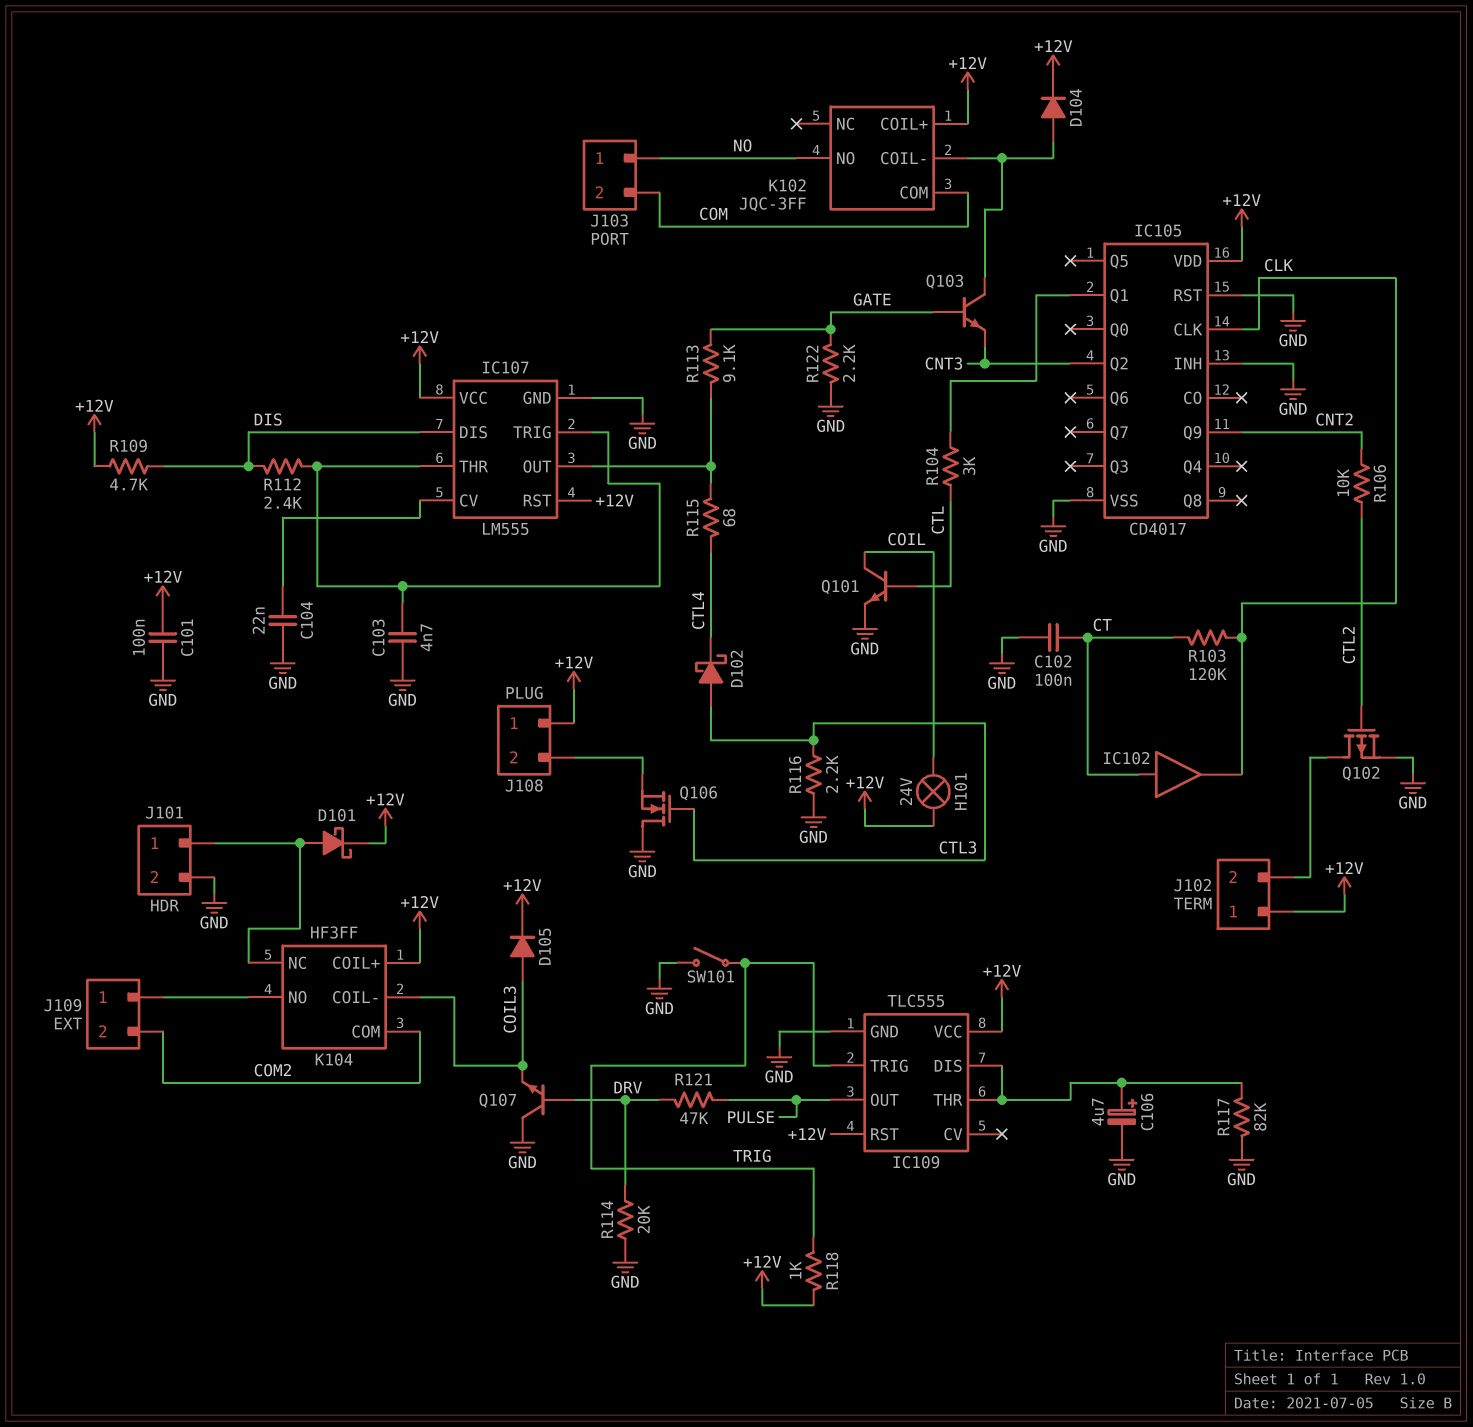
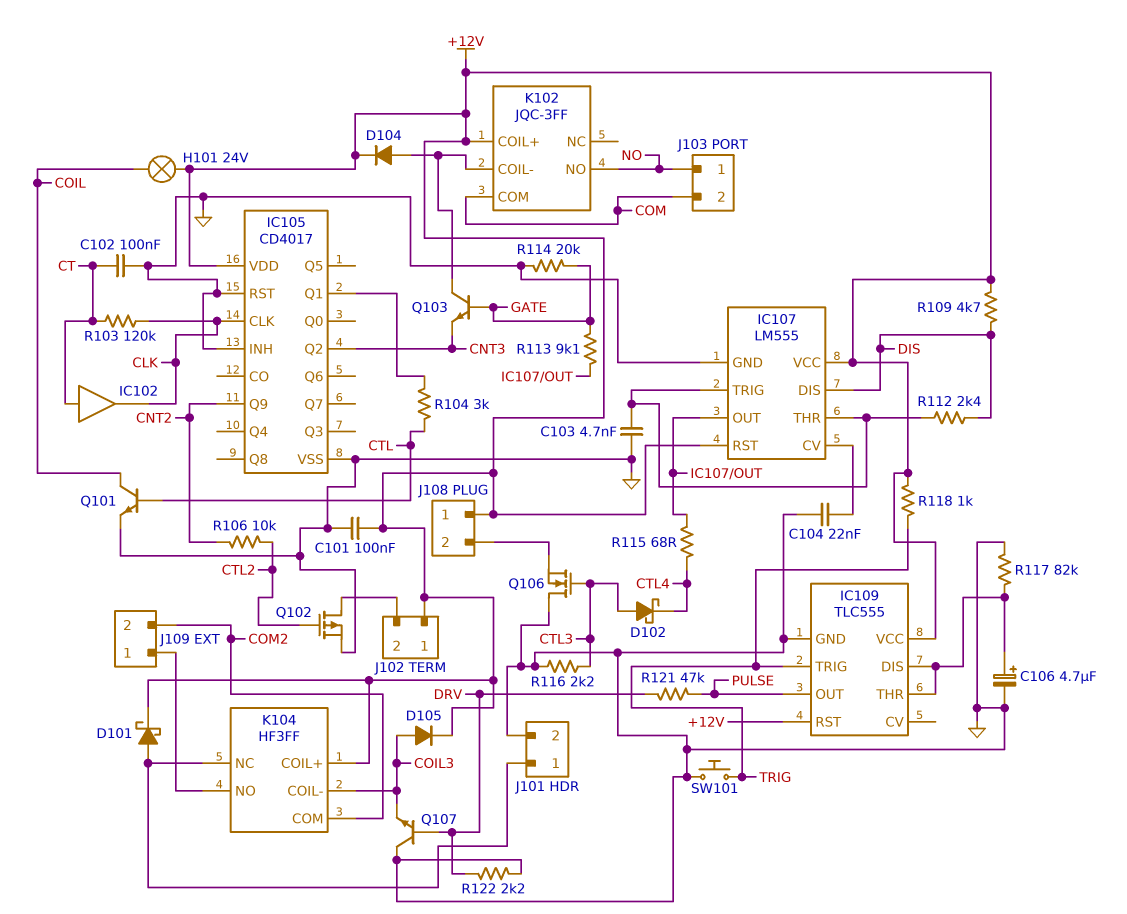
R114: 20k (DRV, GND) -> 20k (GATE, GND)
R122: 2.2k (GATE, GND) -> 2.2k (DRV, GND)
SW101: switch (GND, TRIG) -> button (GND, TRIG)

